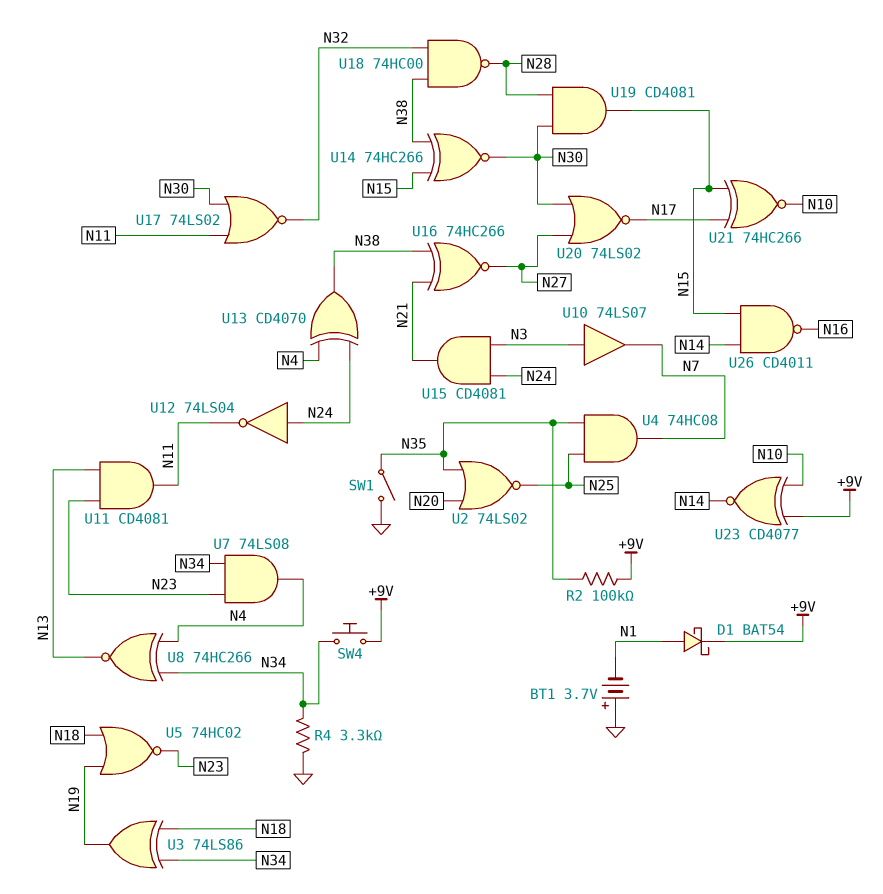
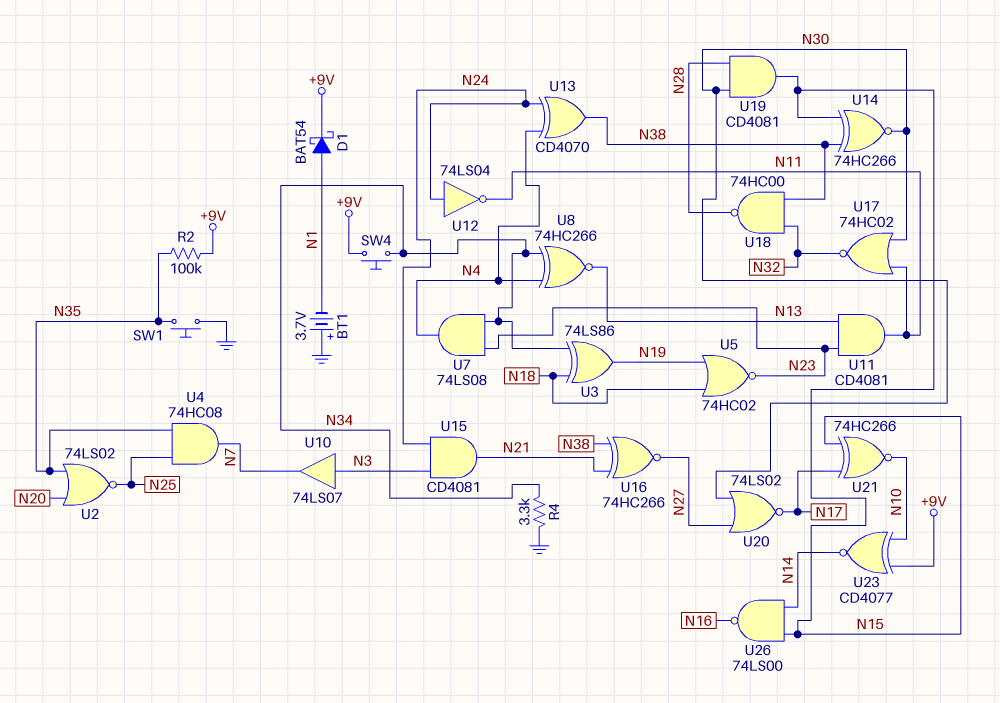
SW1: switch (GND, N35) -> button (GND, N35)
U17: NOR 74LS02 (in N11, in N30, out N32) -> NOR 74HC02 (in N11, in N30, out N32)
U26: NAND CD4011 (in N14, in N15, out N16) -> NAND 74LS00 (in N14, in N15, out N16)

